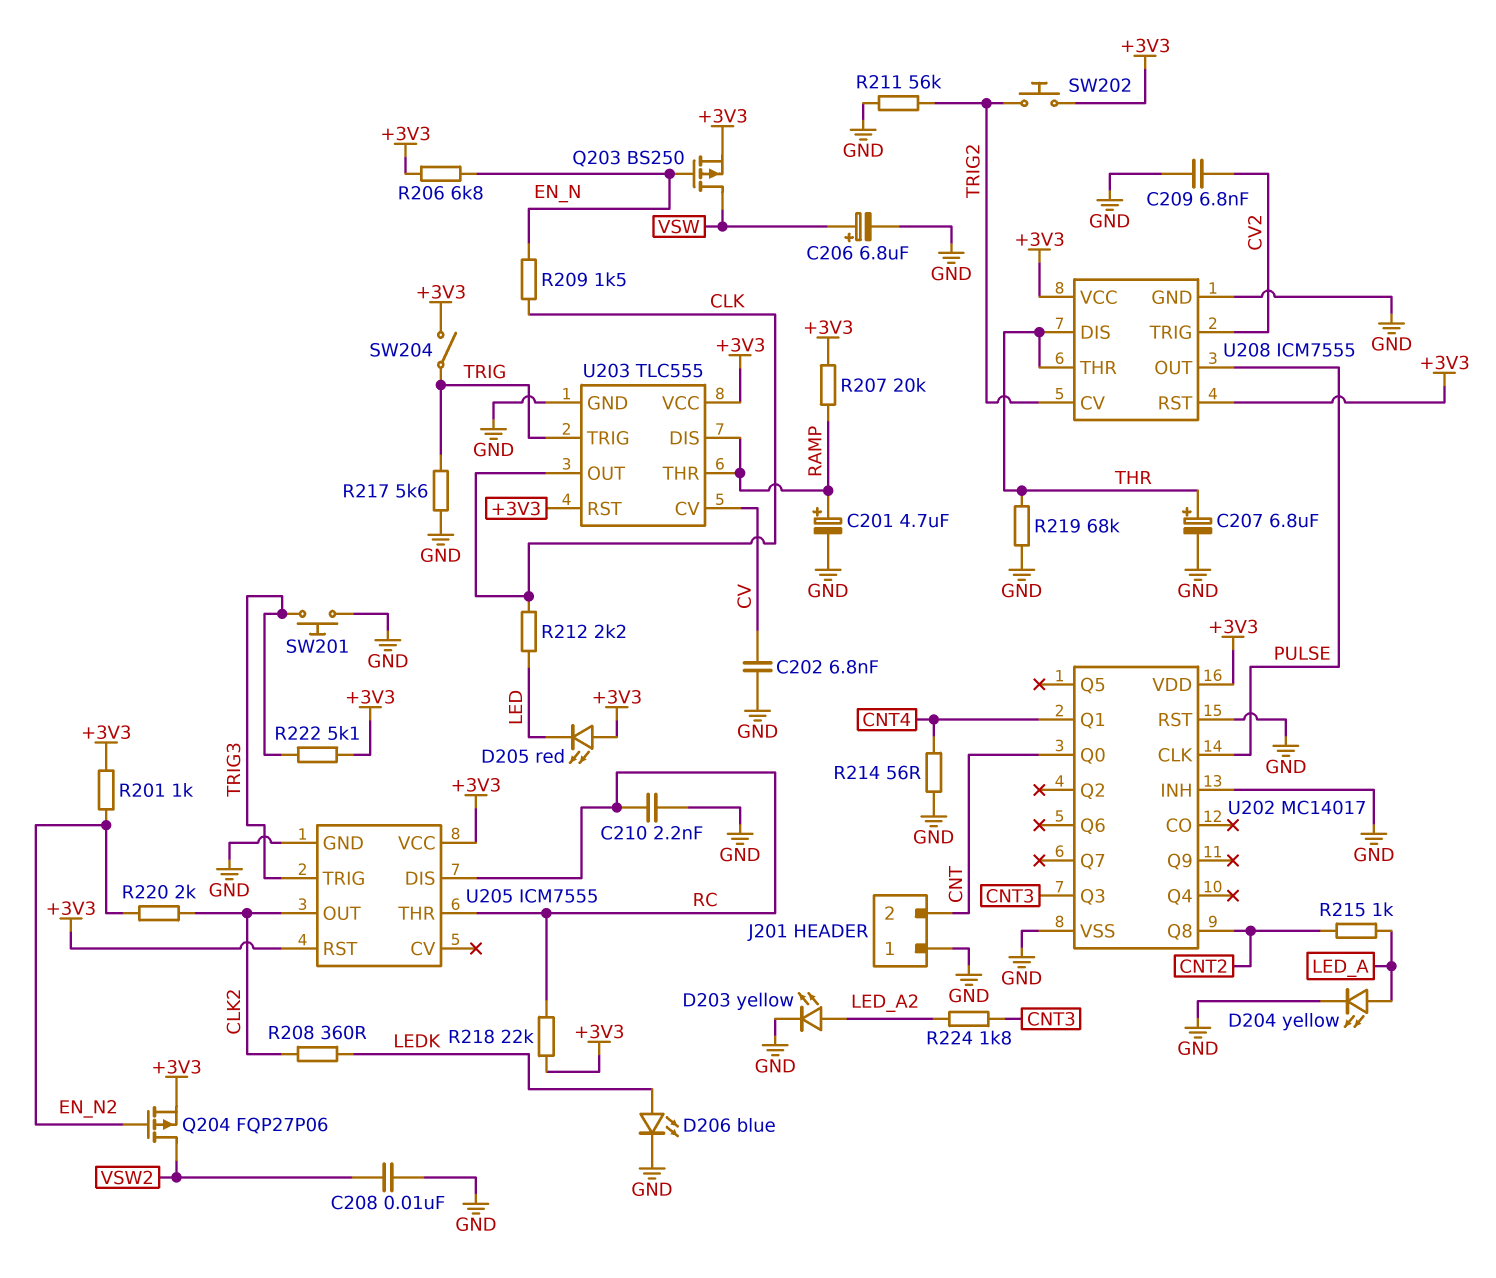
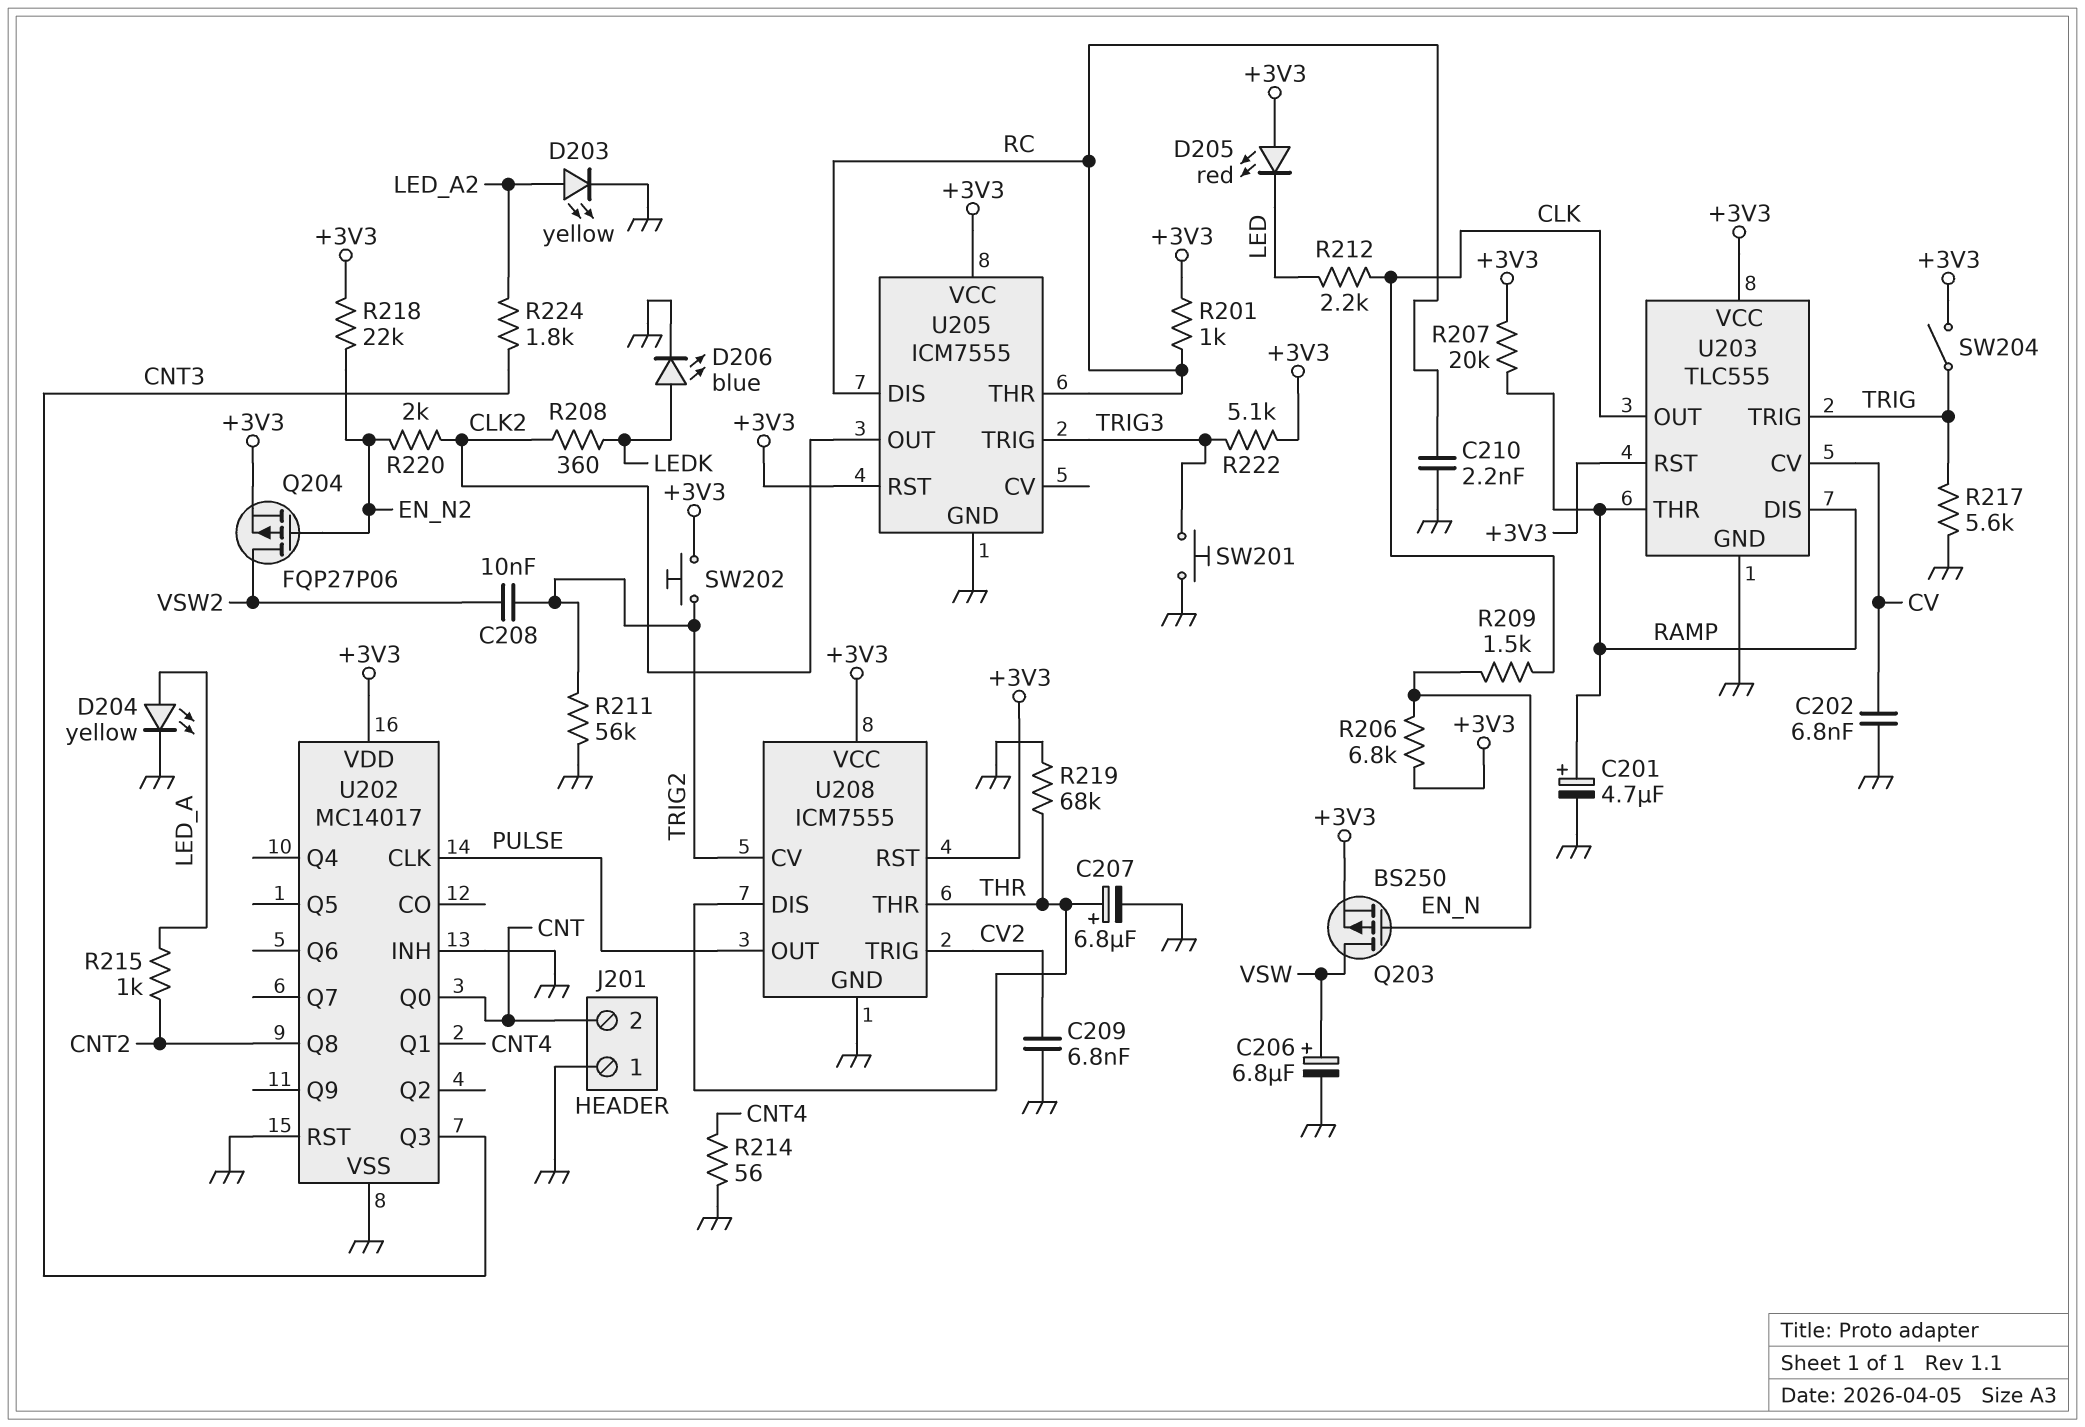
C208: 10nF (GND, VSW2) -> 10nF (TRIG2, VSW2)
R201: 1k (+3V3, EN_N2) -> 1k (+3V3, RC)
R218: 22k (+3V3, RC) -> 22k (+3V3, EN_N2)

